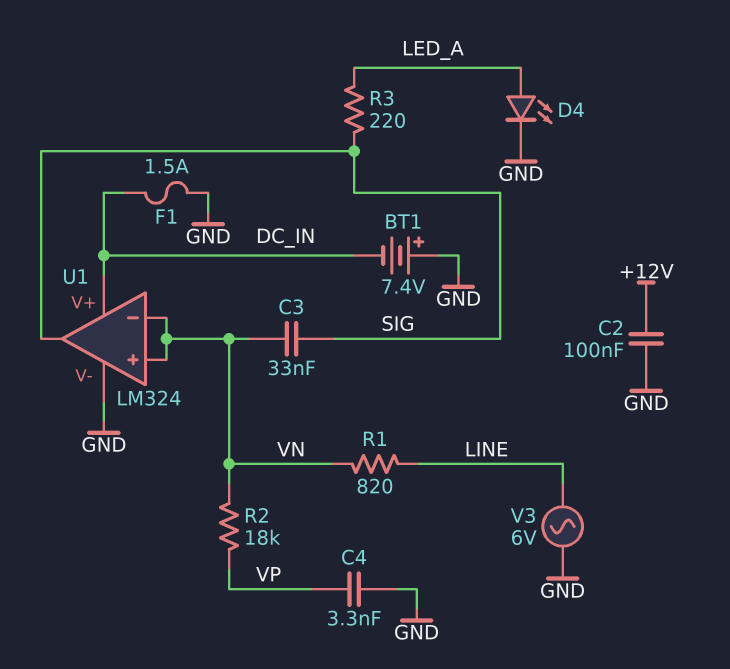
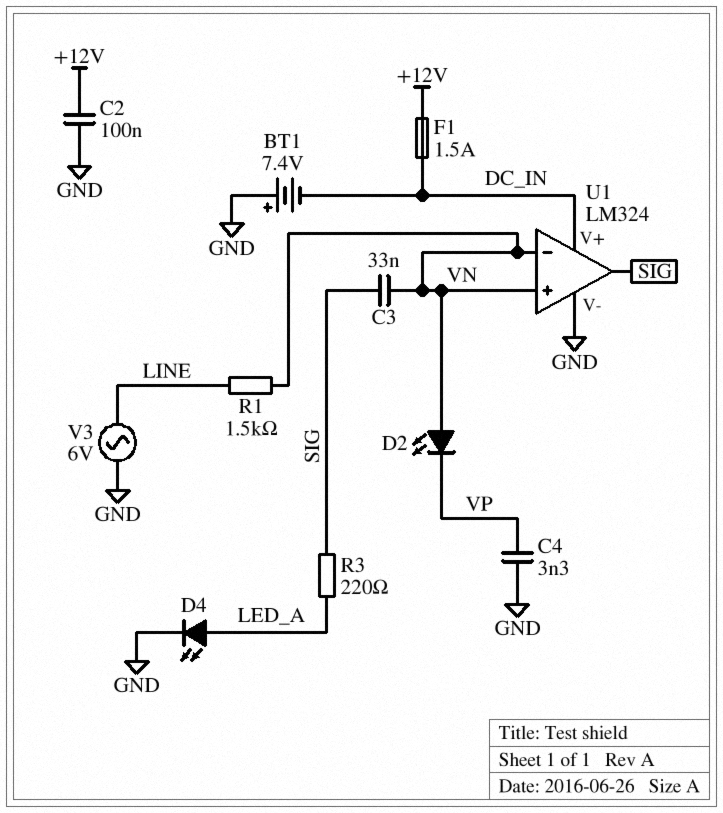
D2: none -> LED (A VN, K VP)
F1: 1.5A (DC_IN, GND) -> 1.5A (+12V, DC_IN)
R1: 820 (LINE, VN) -> 1.5k (LINE, VN)
R2: 18k (VN, VP) -> none

